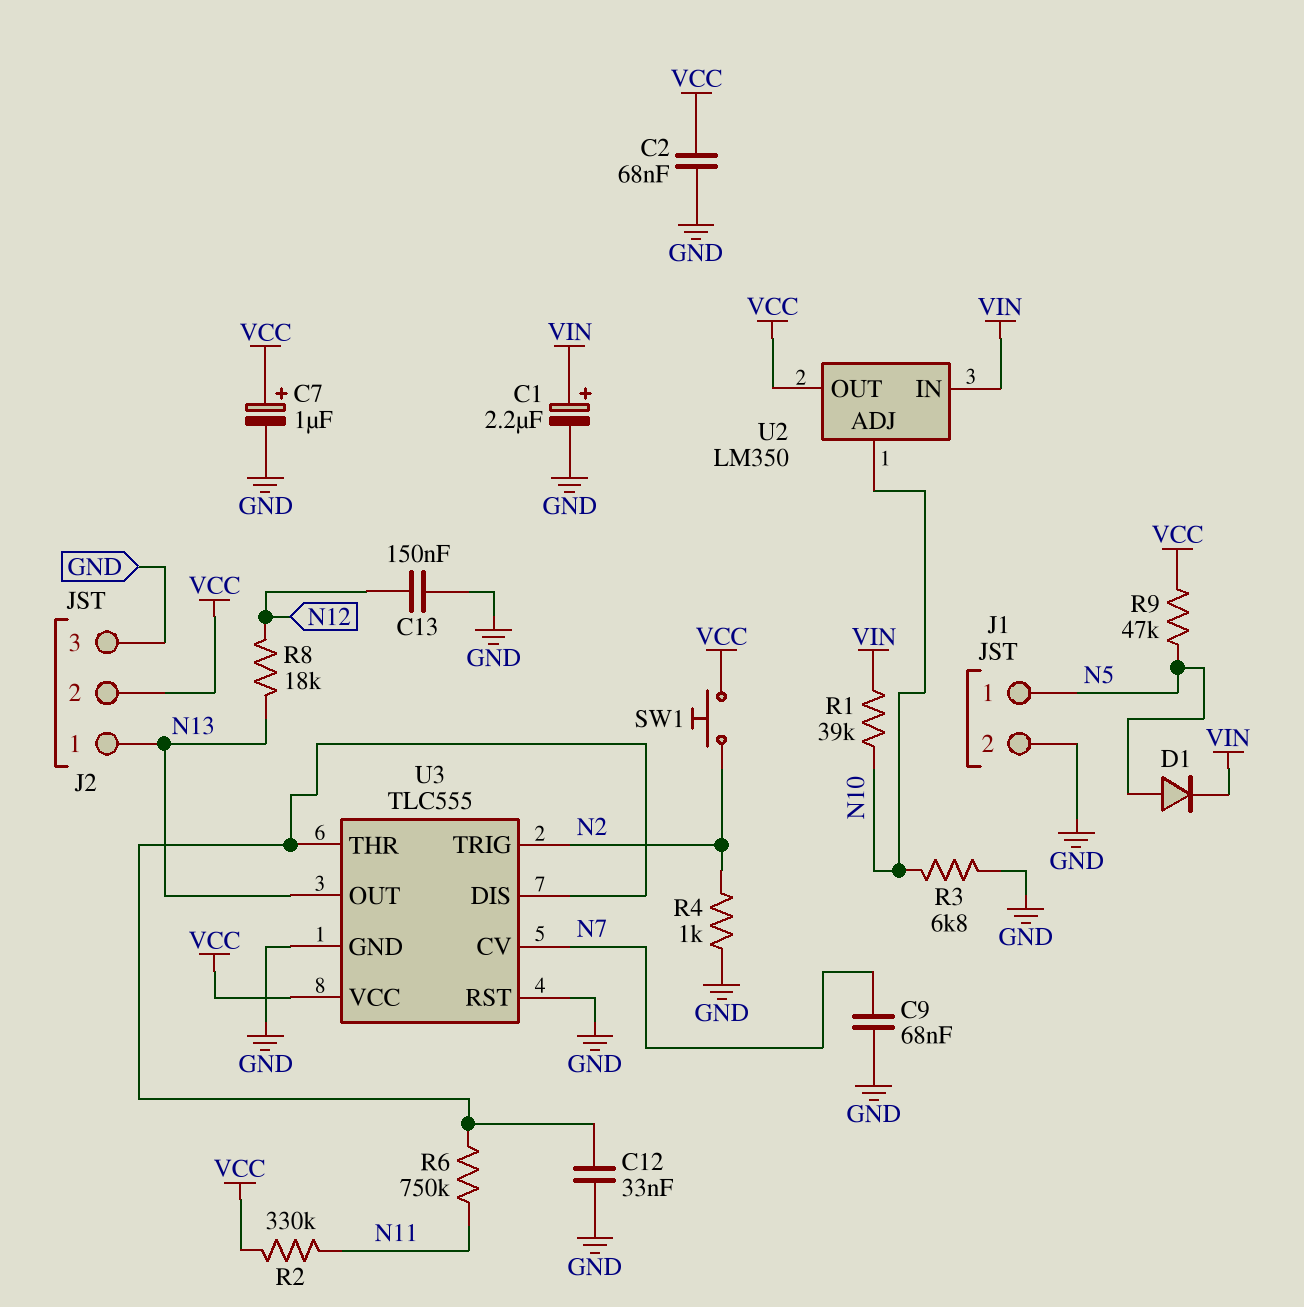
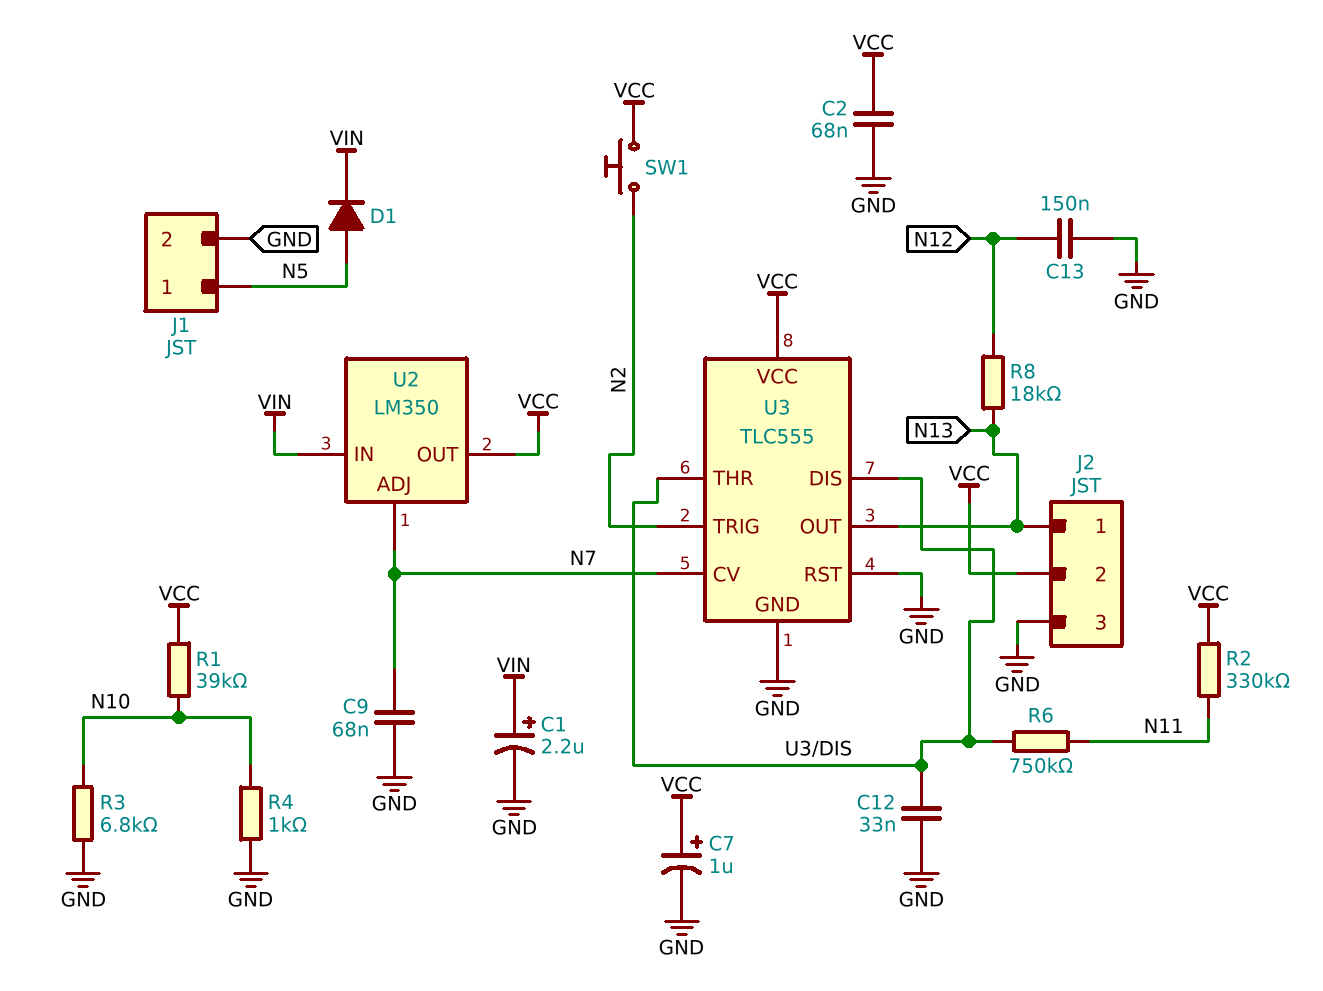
R1: 39k (N10, VIN) -> 39k (N10, VCC)
R4: 1k (GND, N2) -> 1k (GND, N10)
R9: 47k (N5, VCC) -> none
U2 pin ADJ: N10 -> N7

